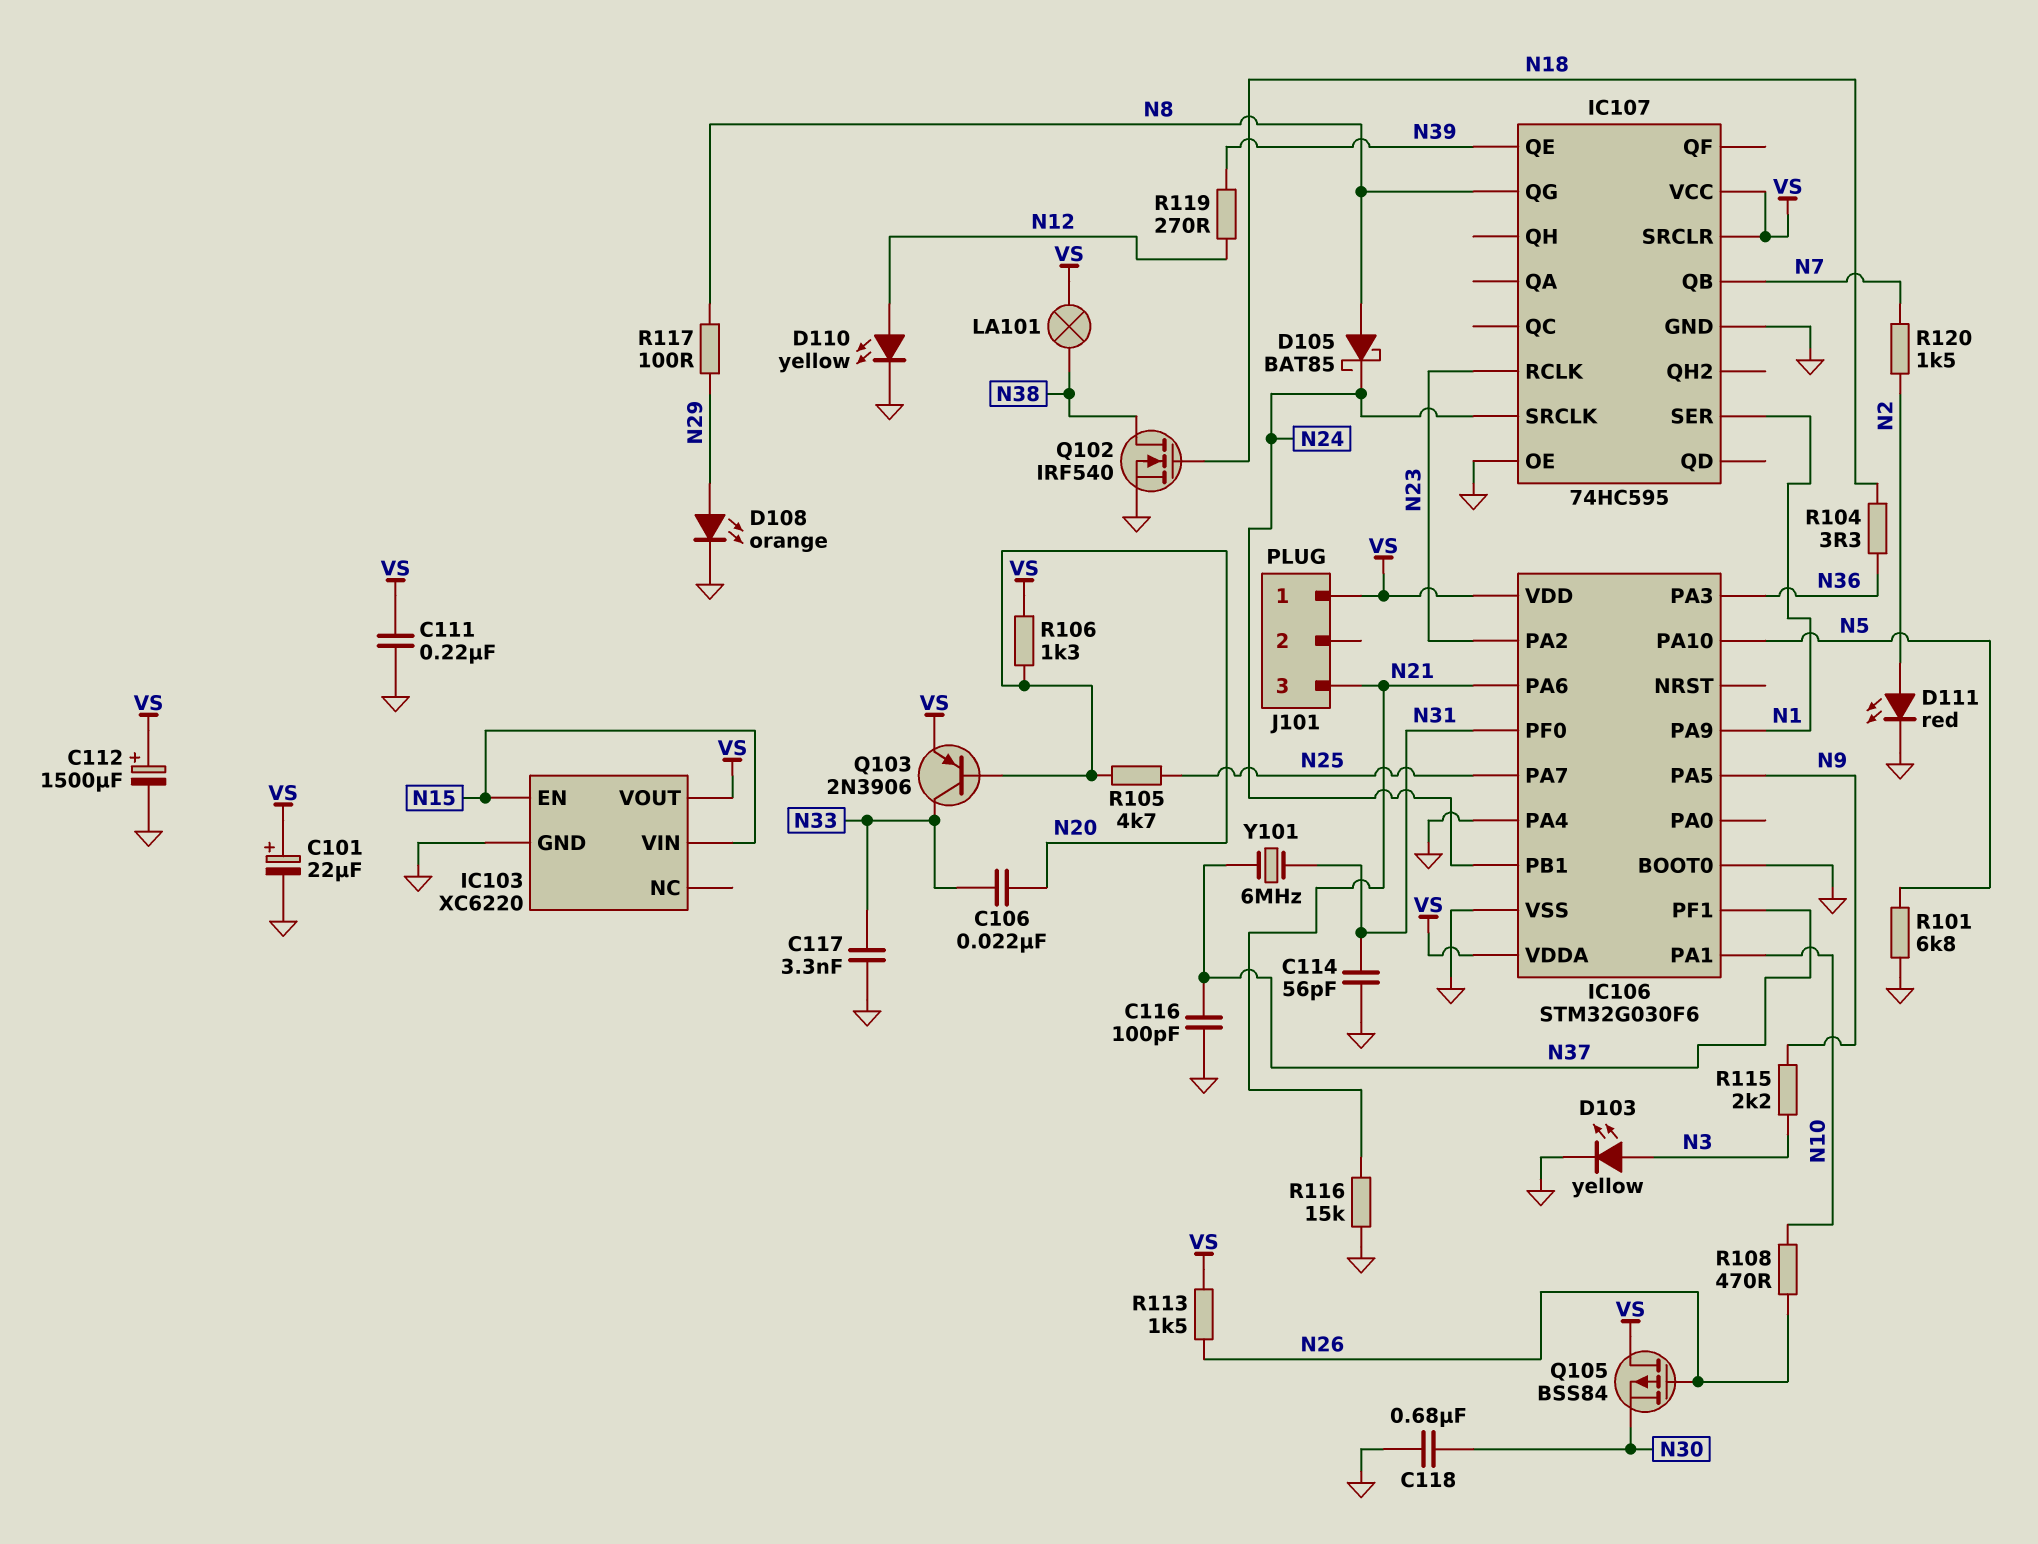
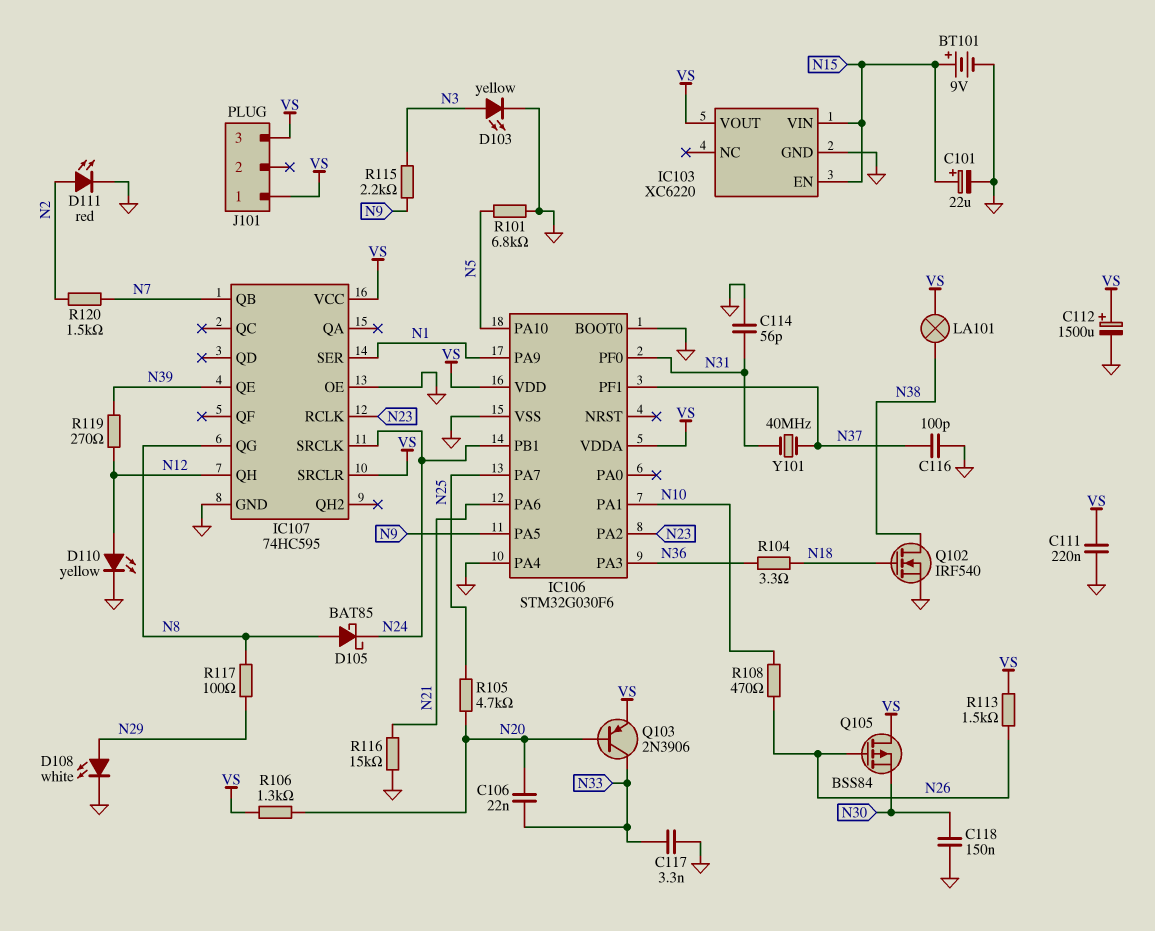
BT101: none -> 9V (plus N15, minus GND)
C101: 22uF (plus VS, minus GND) -> 22uF (plus N15, minus GND)
C118: 680nF (GND, N30) -> 150nF (GND, N30)
D108: LED orange (A N29, K GND) -> LED white (A N29, K GND)
IC107 pin QH: none -> N12
J101 pin 3: N21 -> VS
Y101: 6MHz (N31, N37) -> 40MHz (N31, N37)

